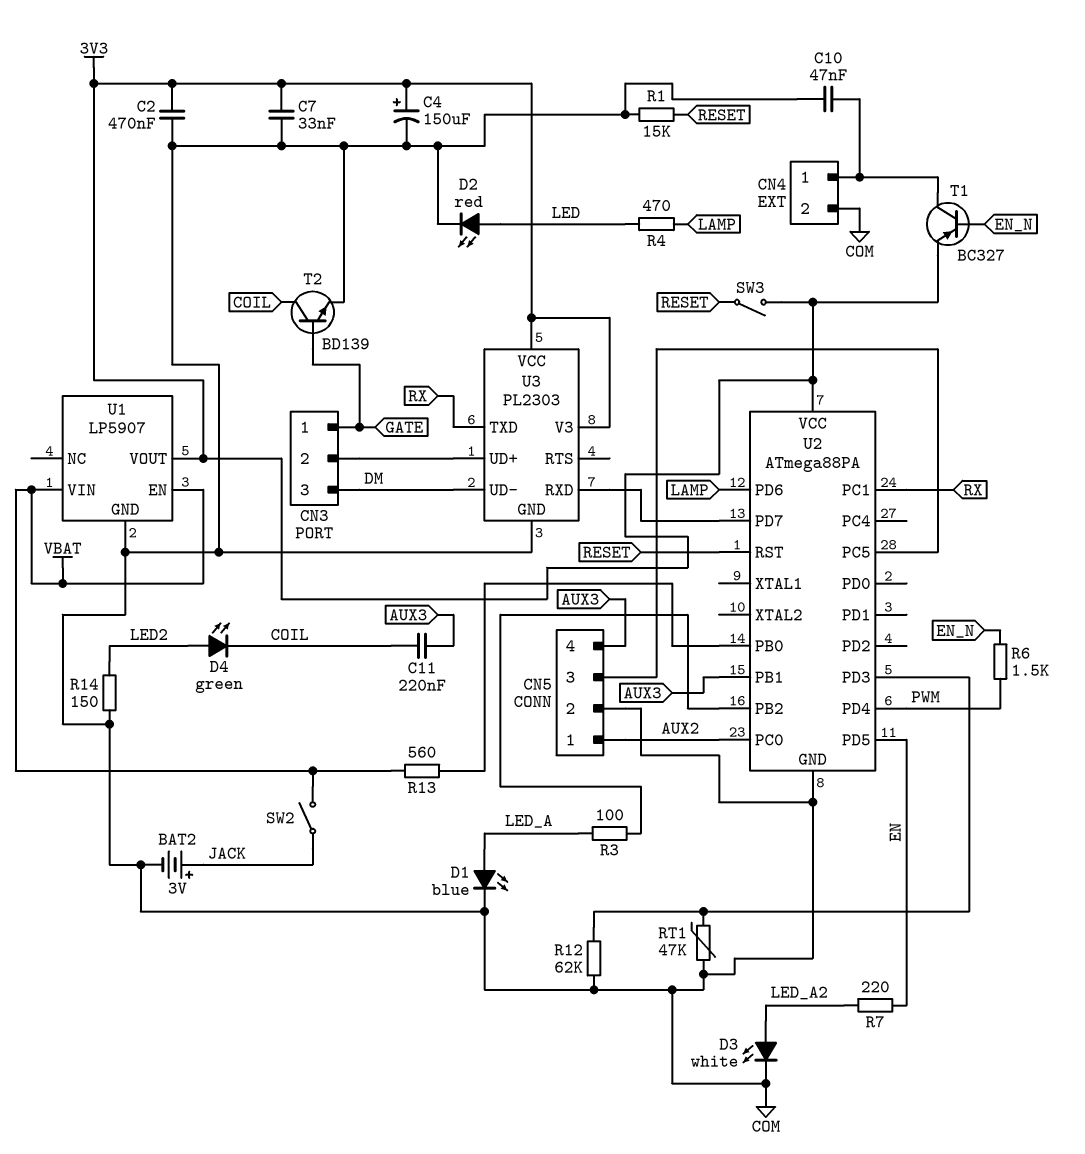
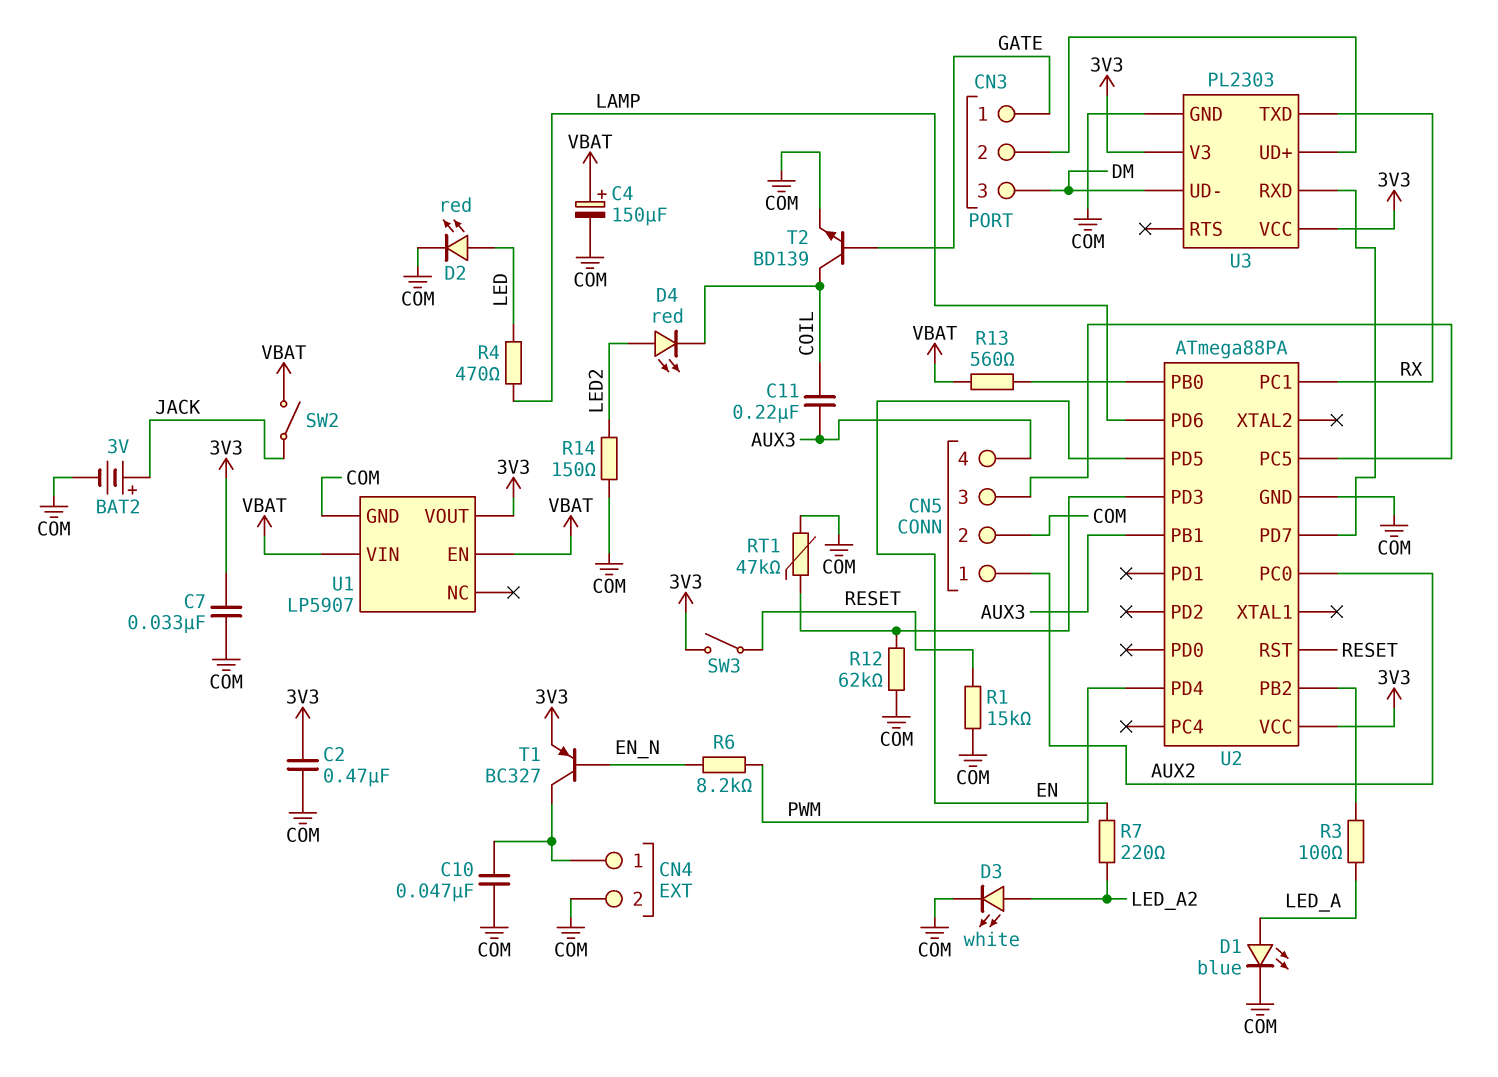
C4: 150uF (plus 3V3, minus COM) -> 150uF (plus VBAT, minus COM)
D4: LED green (A LED2, K COIL) -> LED red (A LED2, K COIL)
R6: 1.5k (EN_N, PWM) -> 8.2k (EN_N, PWM)

